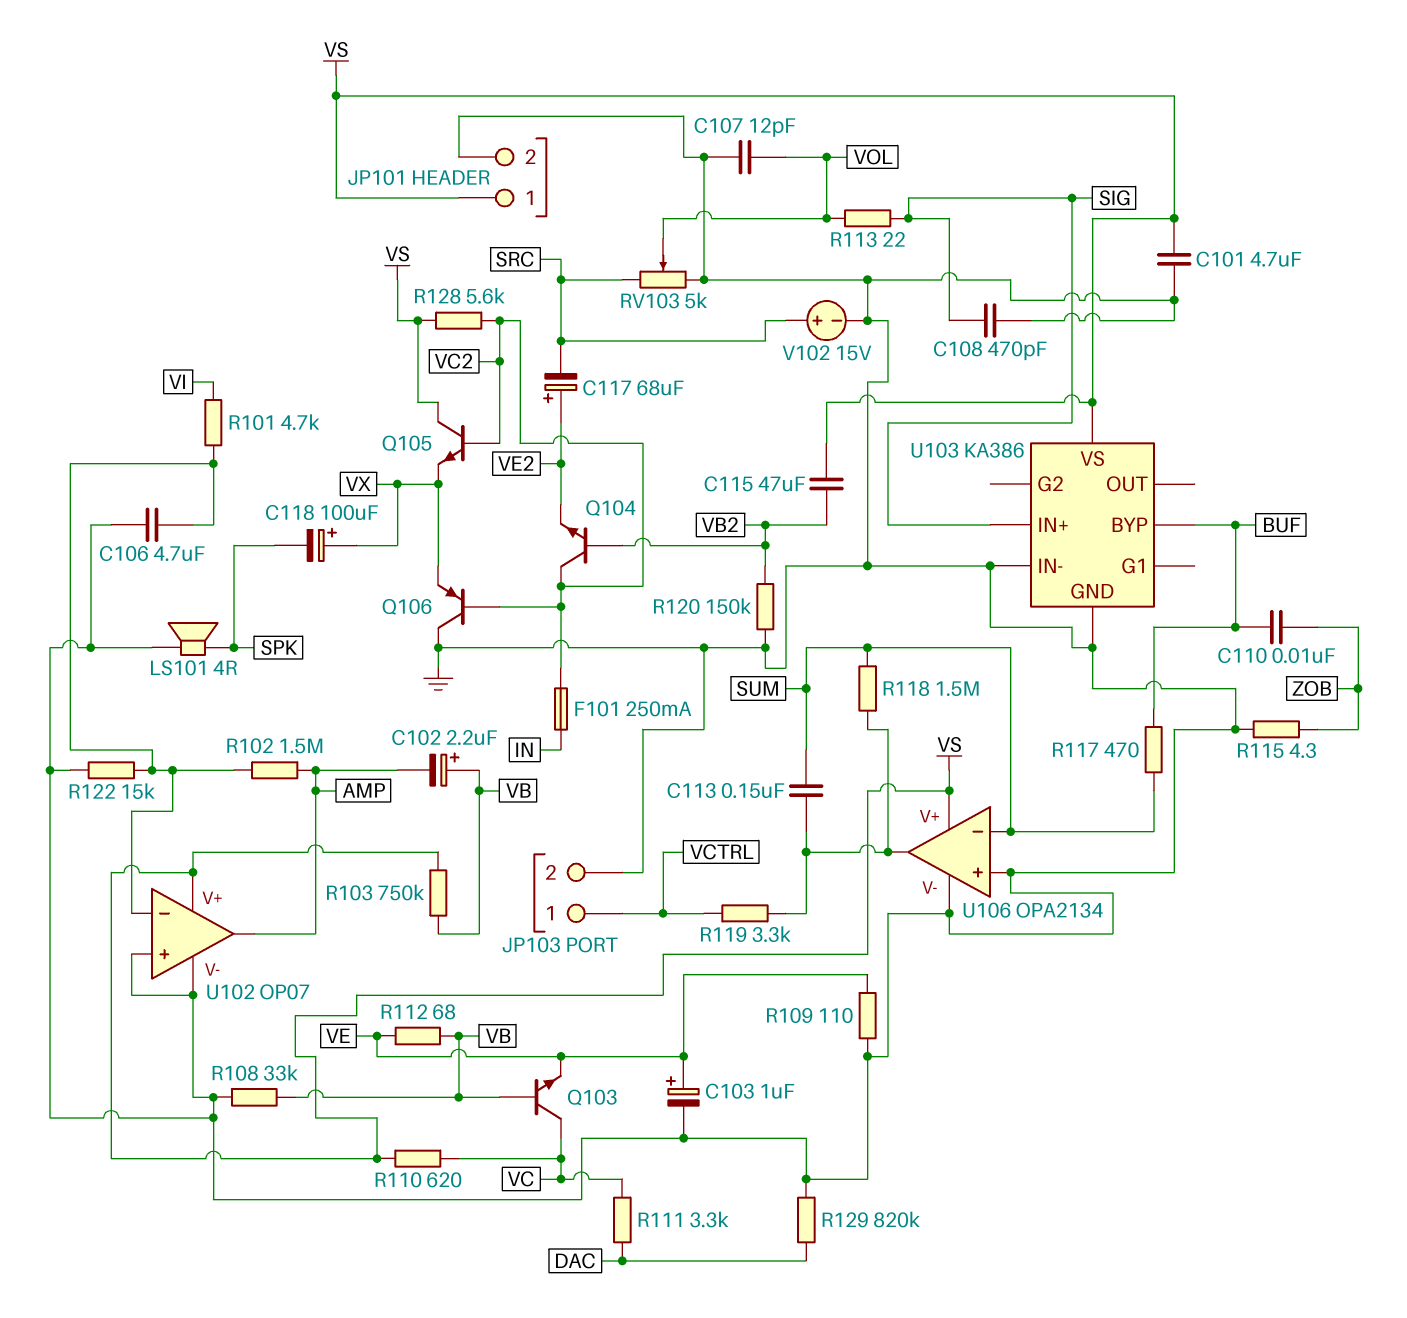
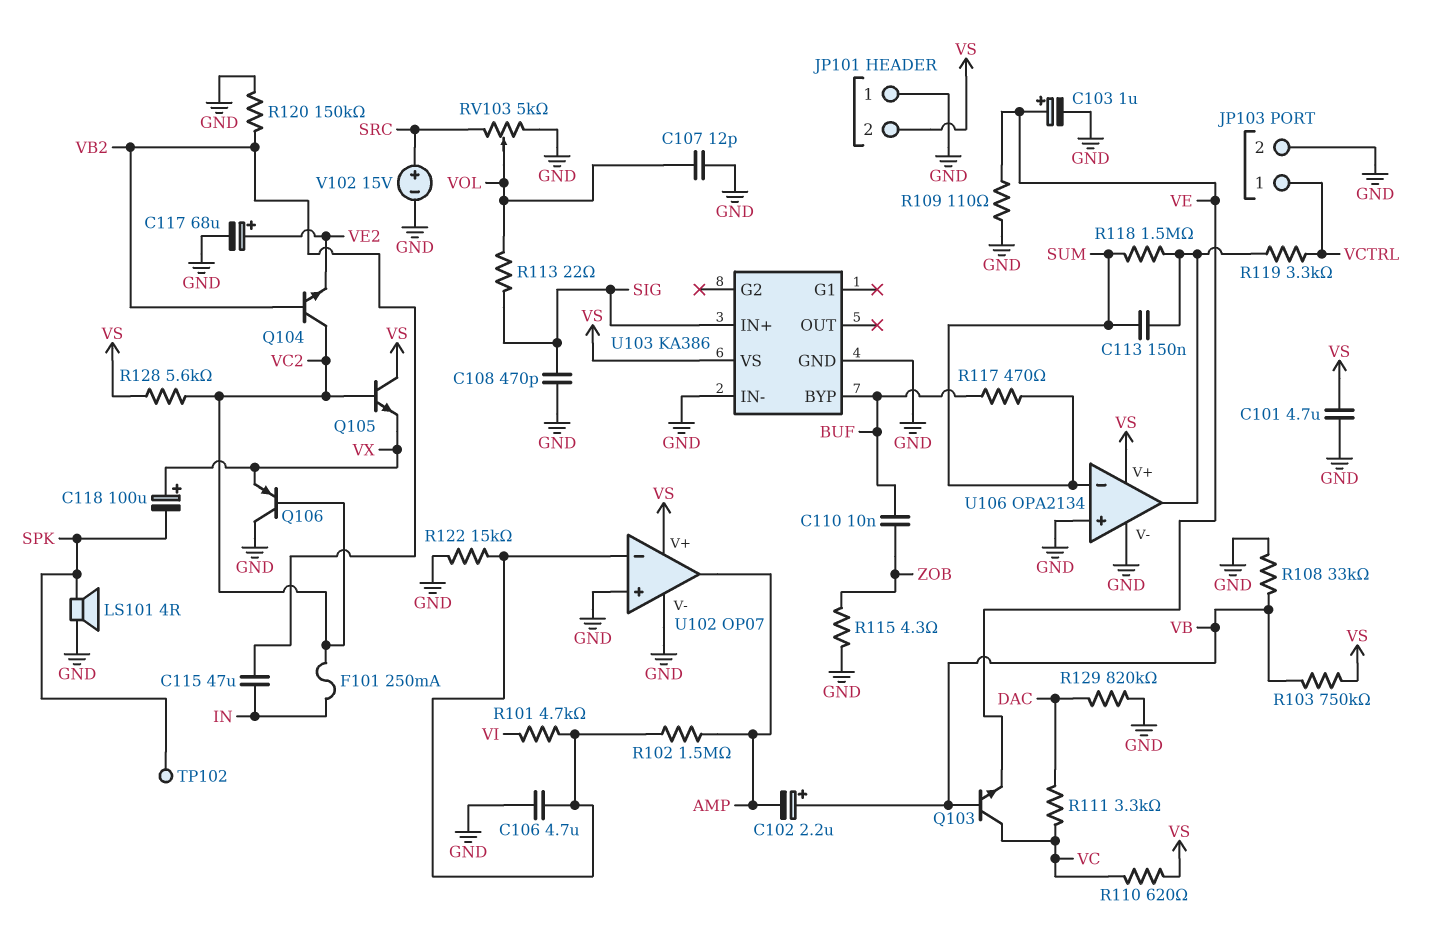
C115: 47uF (VB2, VS) -> 47uF (IN, VB2)
C117: 68uF (plus VE2, minus SRC) -> 68uF (plus VE2, minus GND)
JP101 pin 1: VS -> GND
JP101 pin 2: GND -> VS
R112: 68 (VB, VE) -> none
TP102: none -> test point (SPK)

